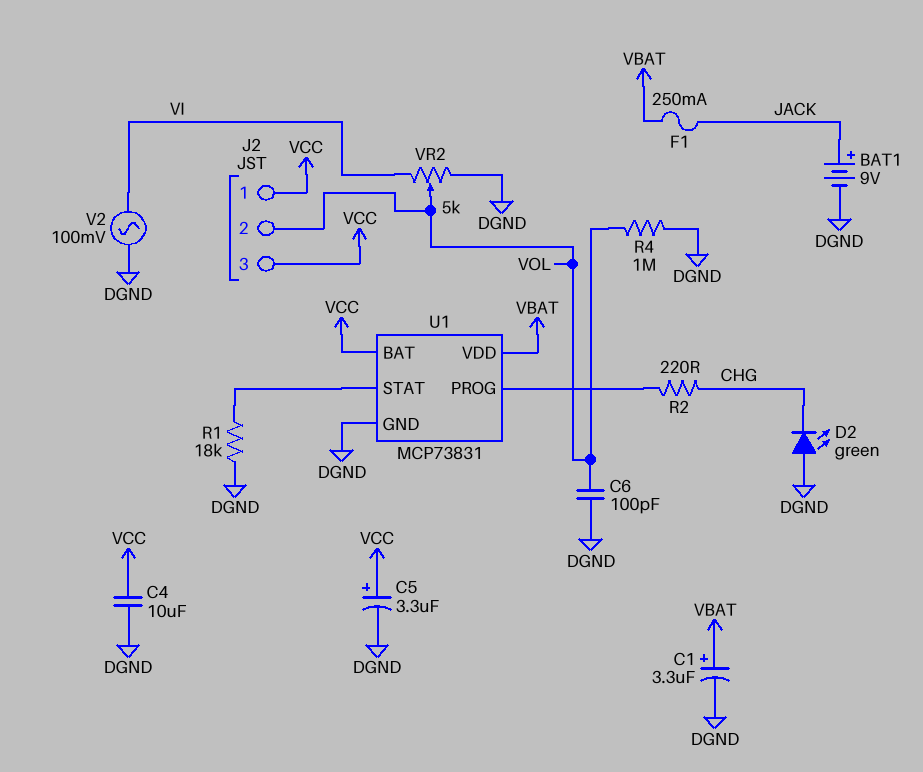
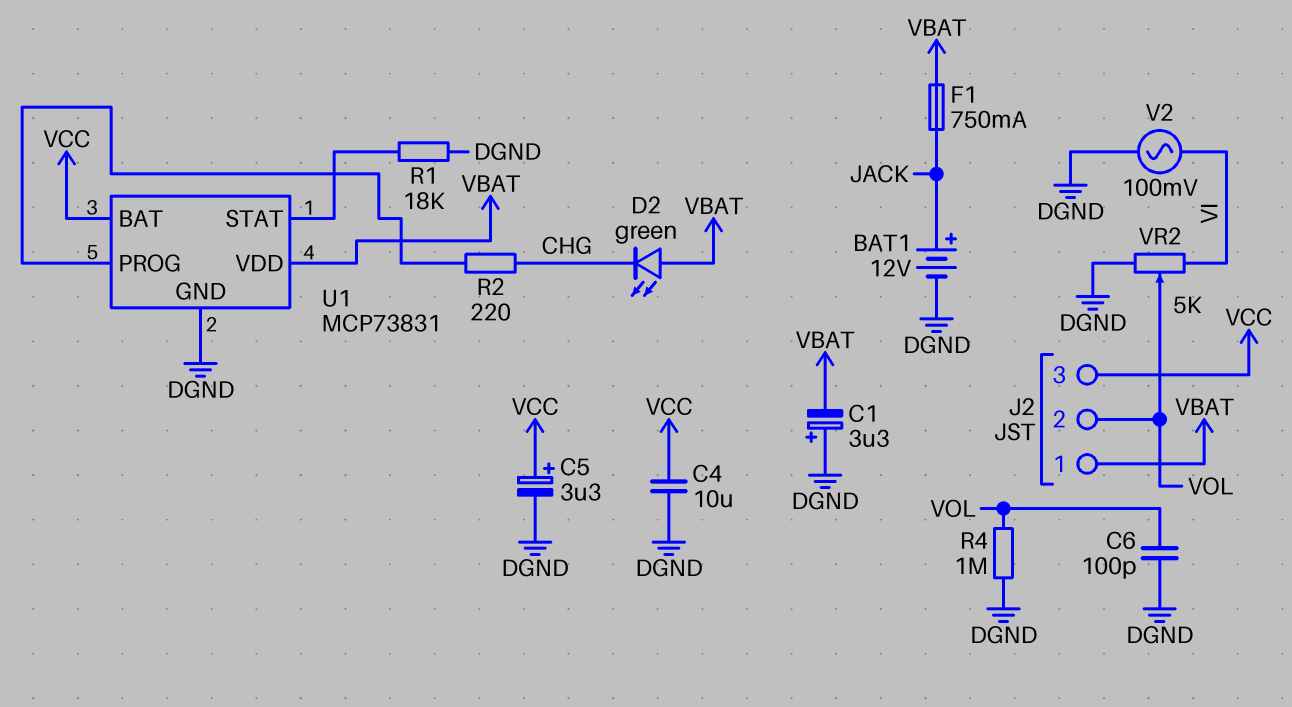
BAT1: 9V (plus JACK, minus DGND) -> 12V (plus JACK, minus DGND)
C1: 3.3uF (plus VBAT, minus DGND) -> 3.3uF (plus DGND, minus VBAT)
D2: LED green (A DGND, K CHG) -> LED green (A VBAT, K CHG)
F1: 250mA (JACK, VBAT) -> 750mA (JACK, VBAT)
J2 pin 1: VCC -> VBAT

